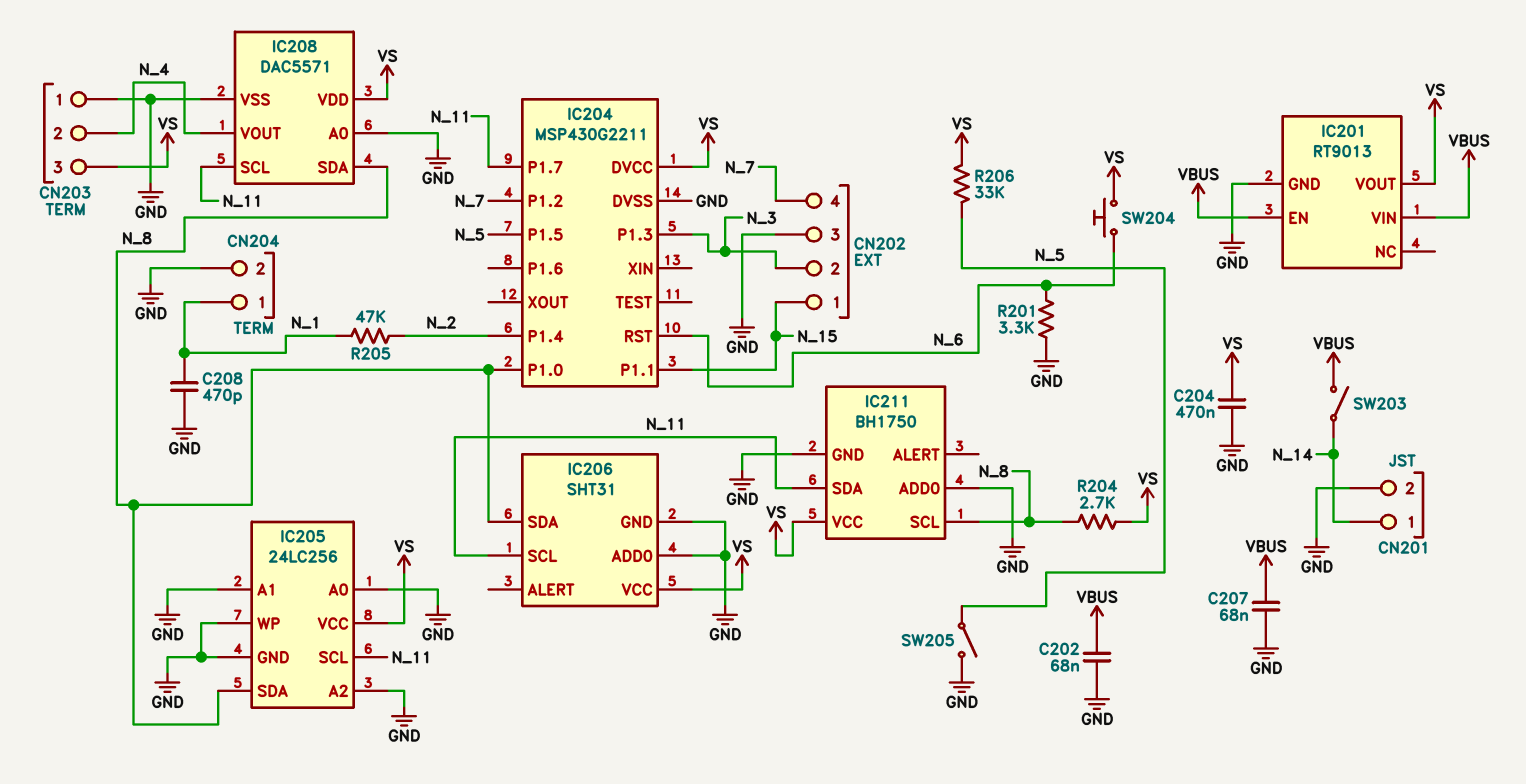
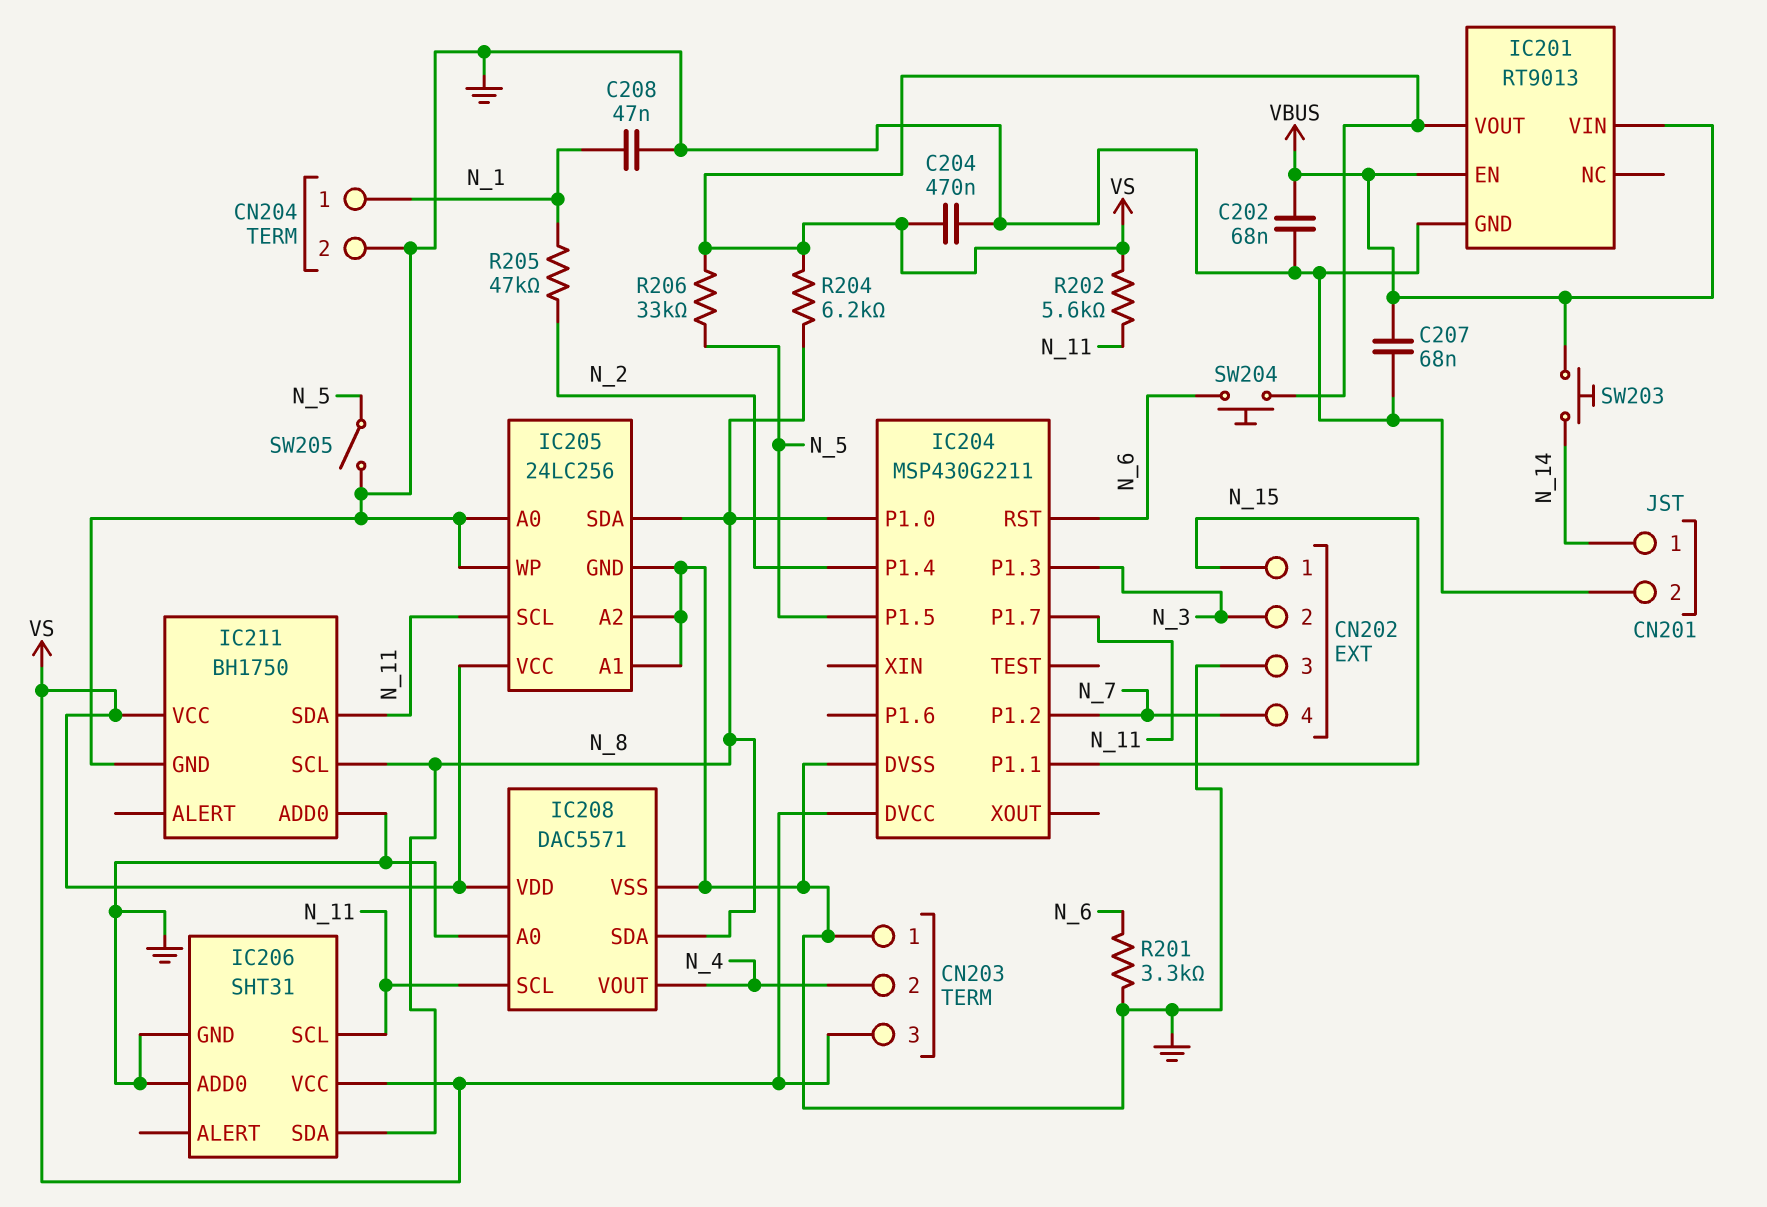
C208: 470pF (GND, N_1) -> 47nF (GND, N_1)
R202: none -> 5.6k (N_11, VS)
R204: 2.7k (N_8, VS) -> 6.2k (N_8, VS)
SW203: switch (N_14, VBUS) -> button (N_14, VBUS)

